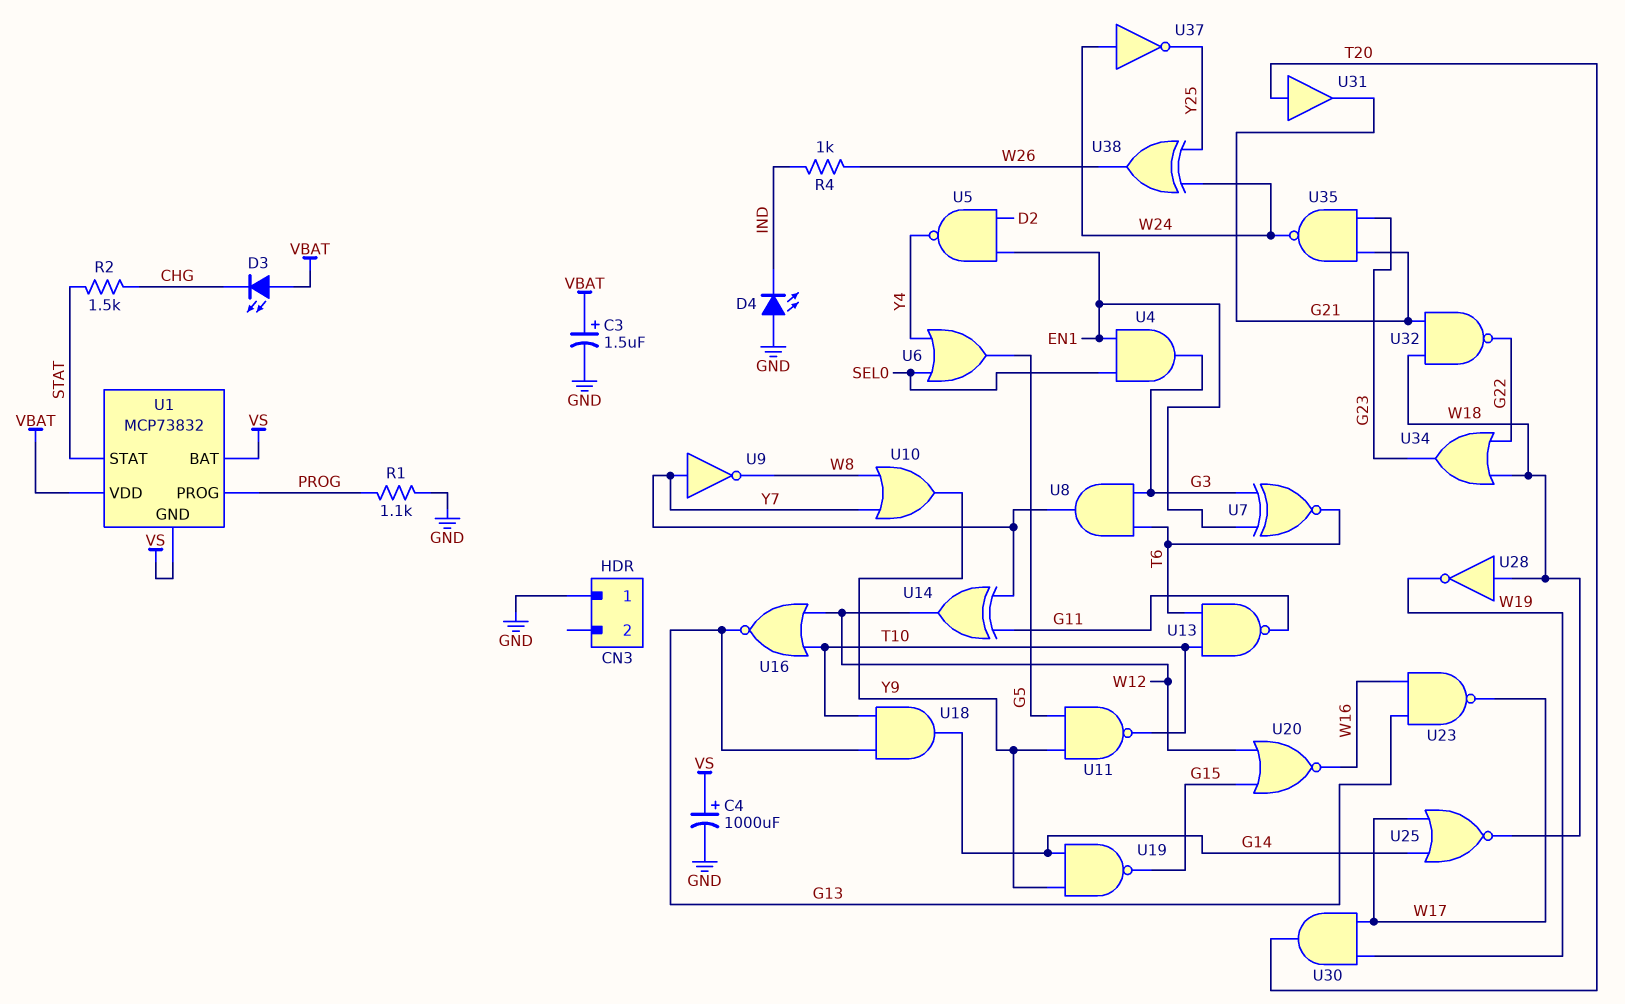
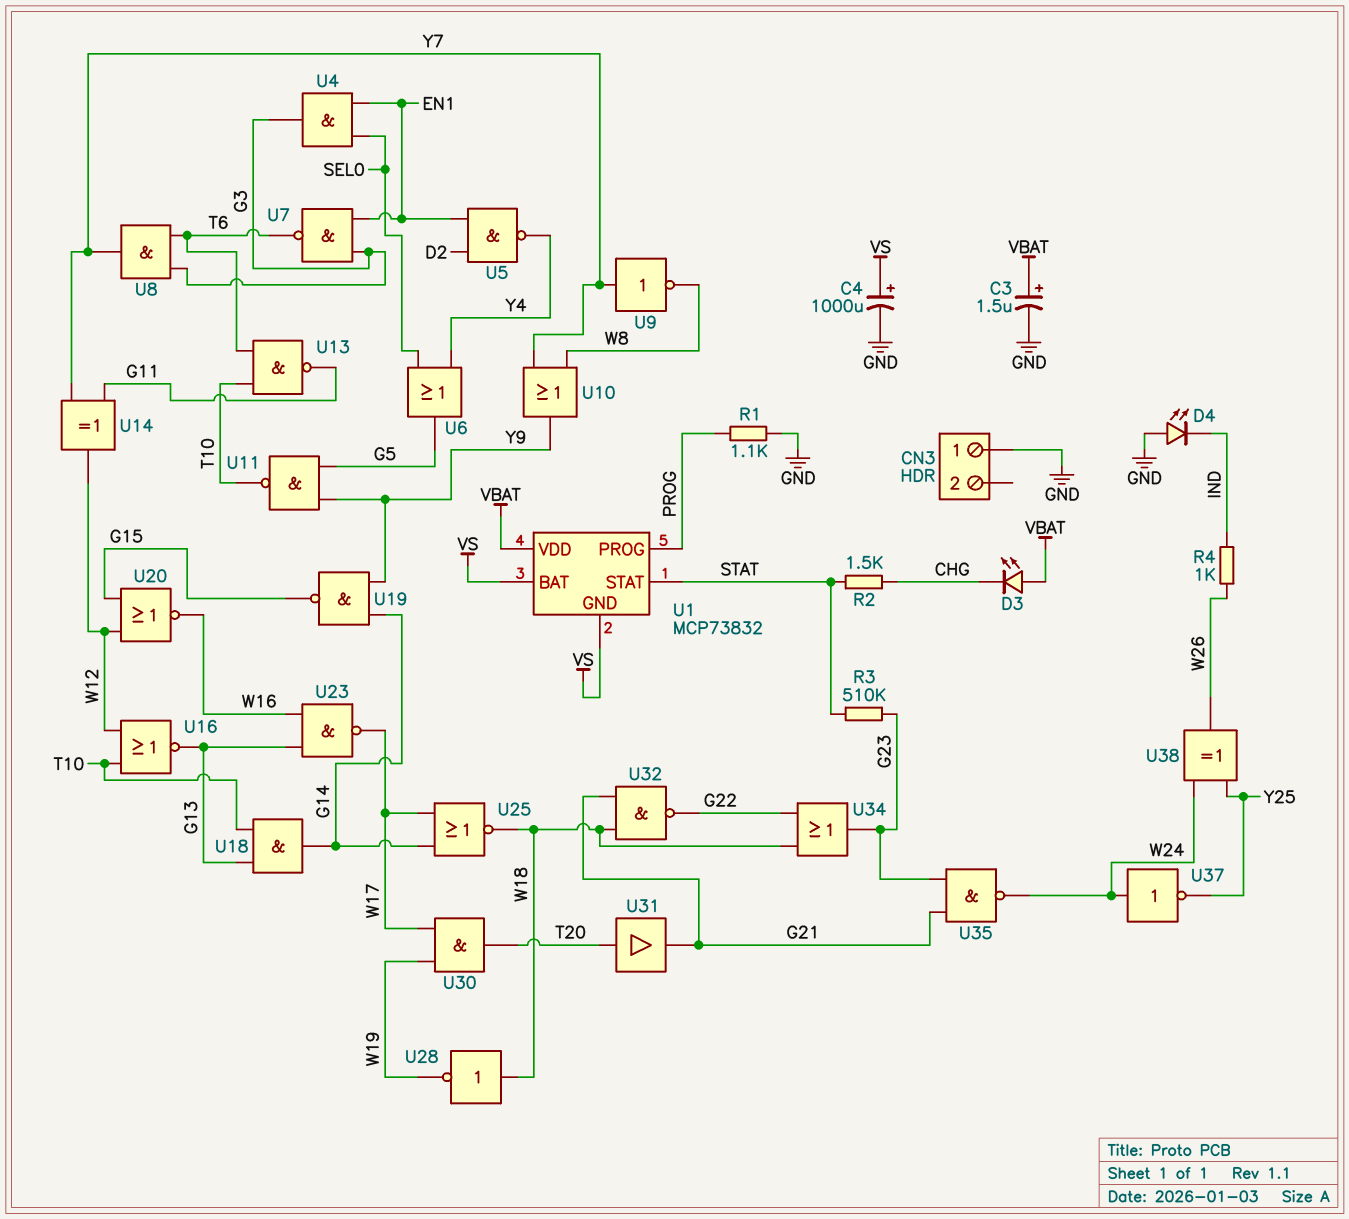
R3: none -> 510k (G23, STAT)
U7: XNOR (in EN1, in G3, out T6) -> NAND (in EN1, in G3, out T6)

